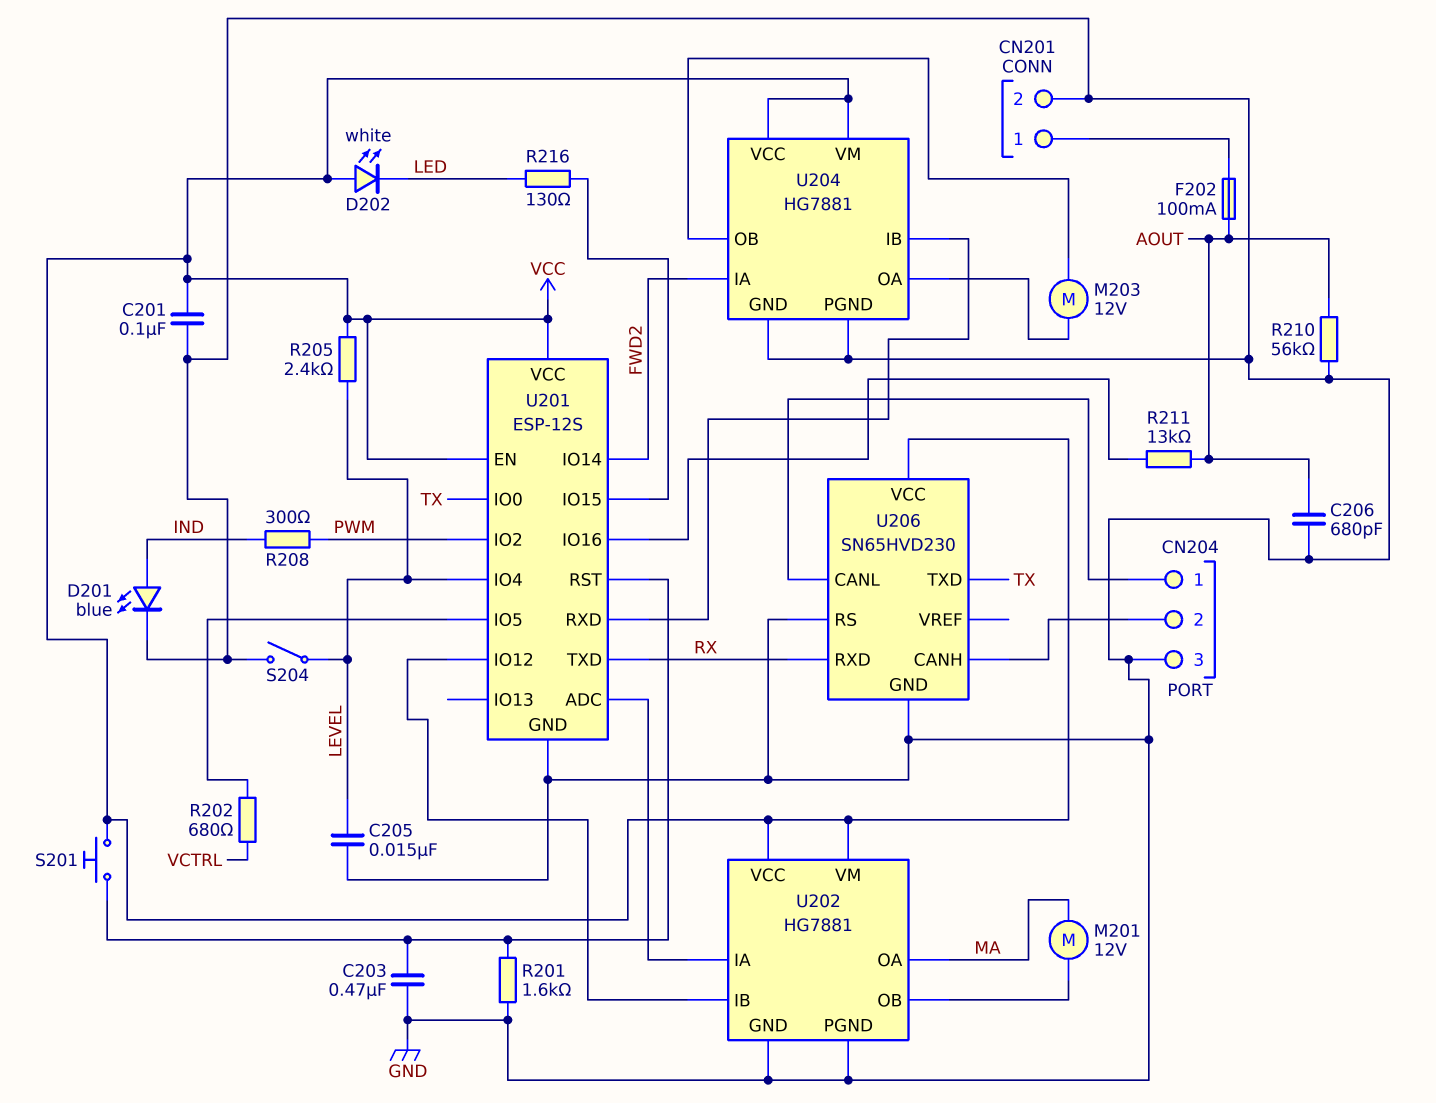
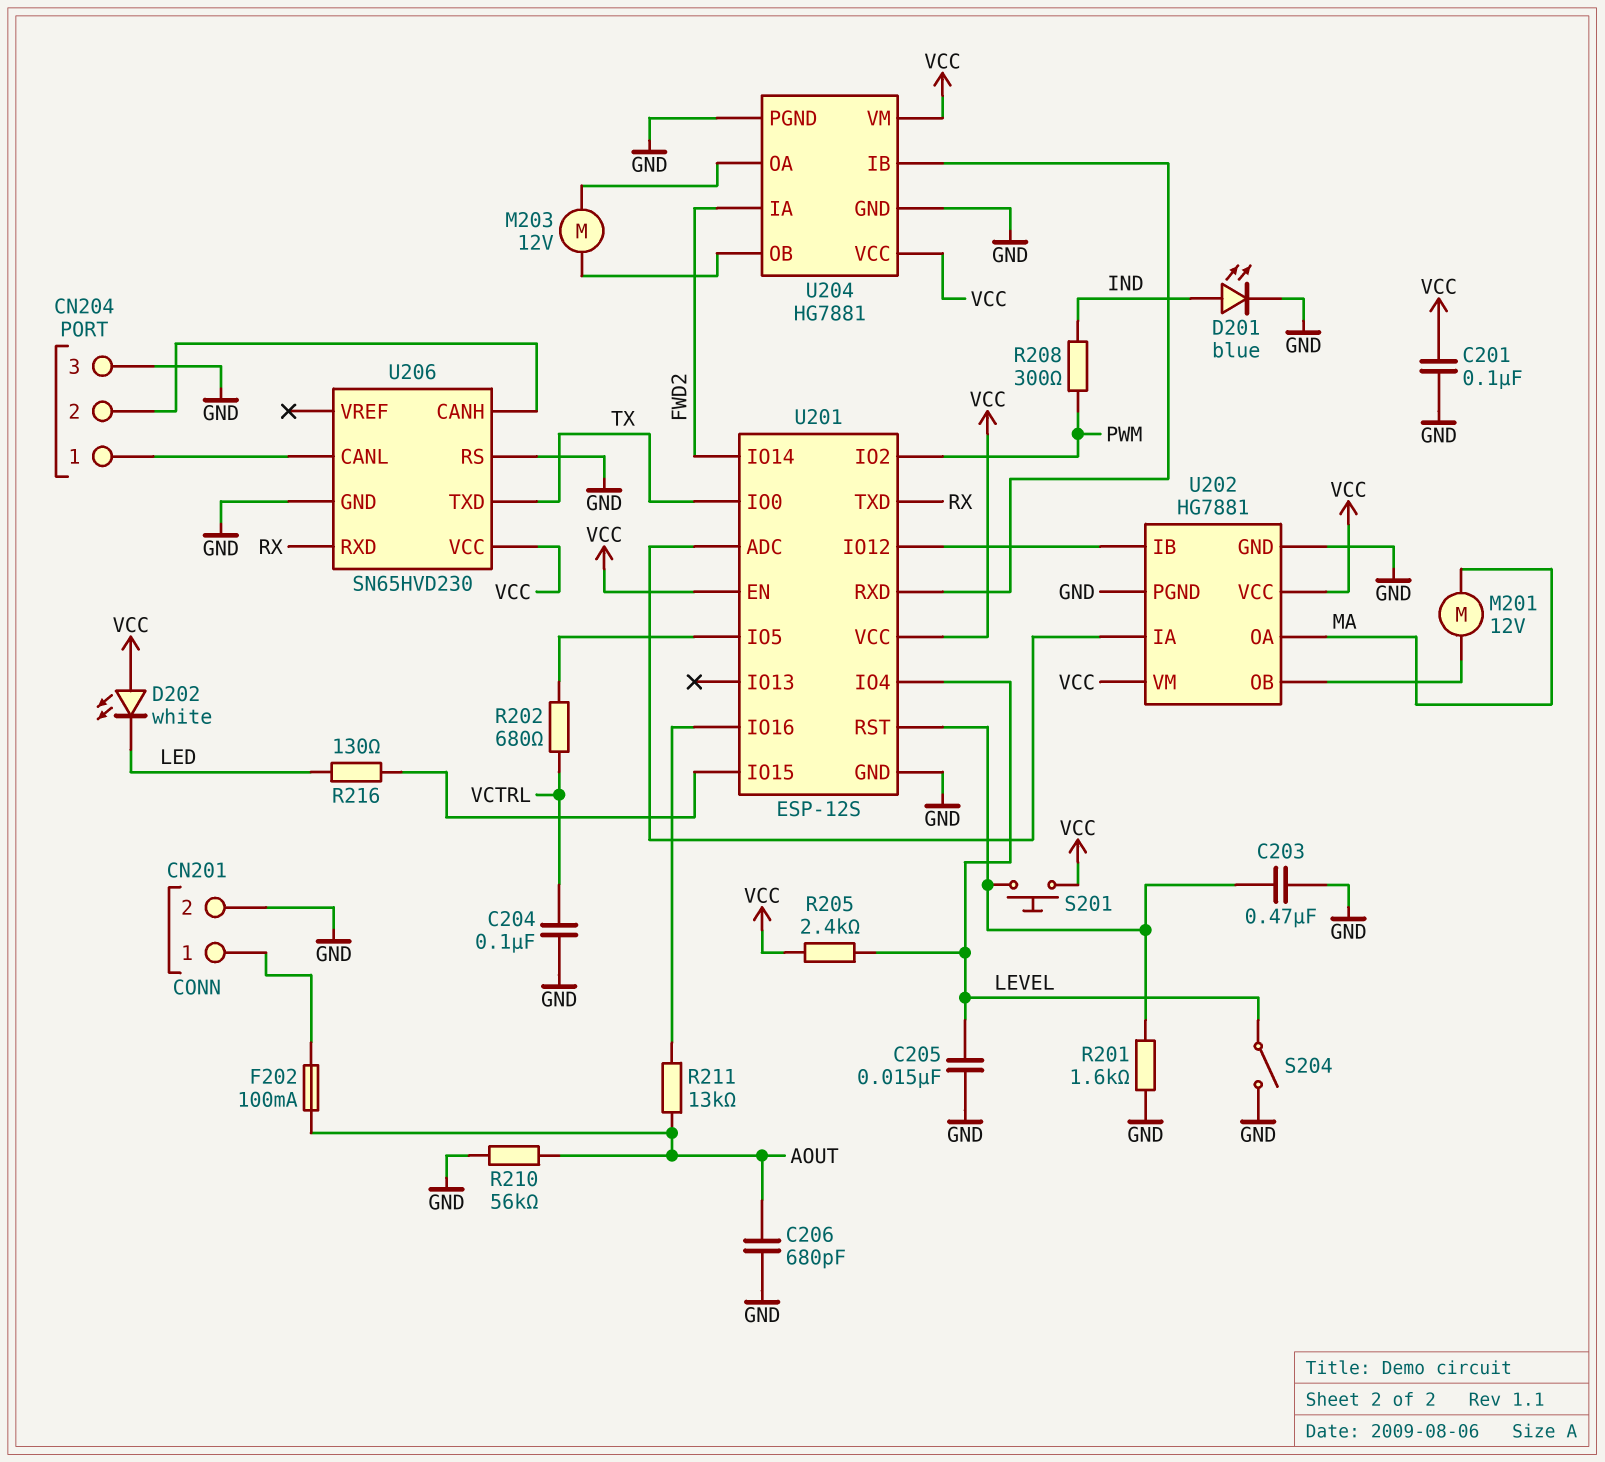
C204: none -> 100nF (GND, VCTRL)

